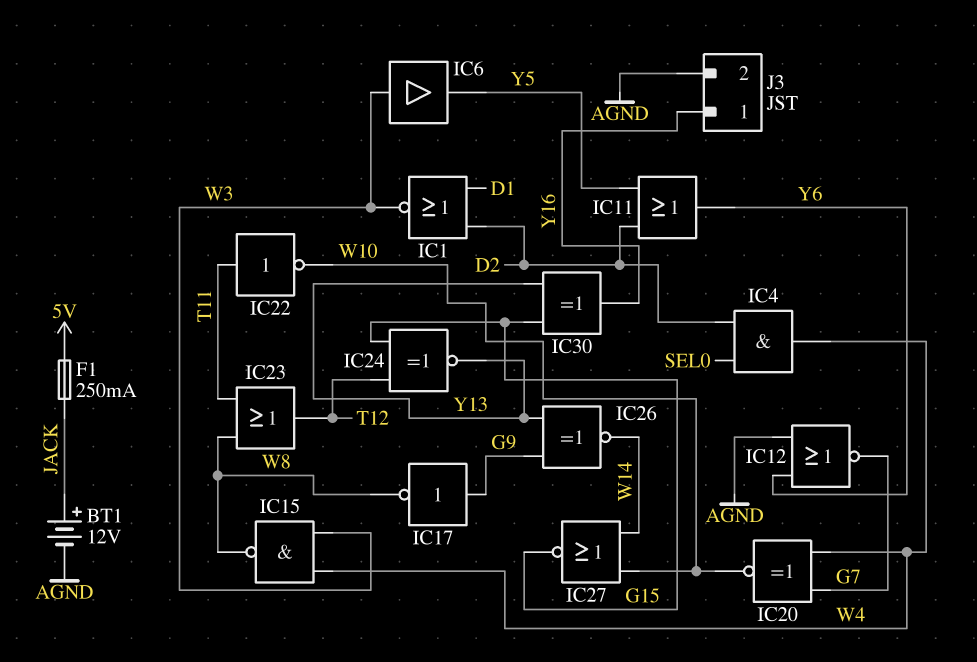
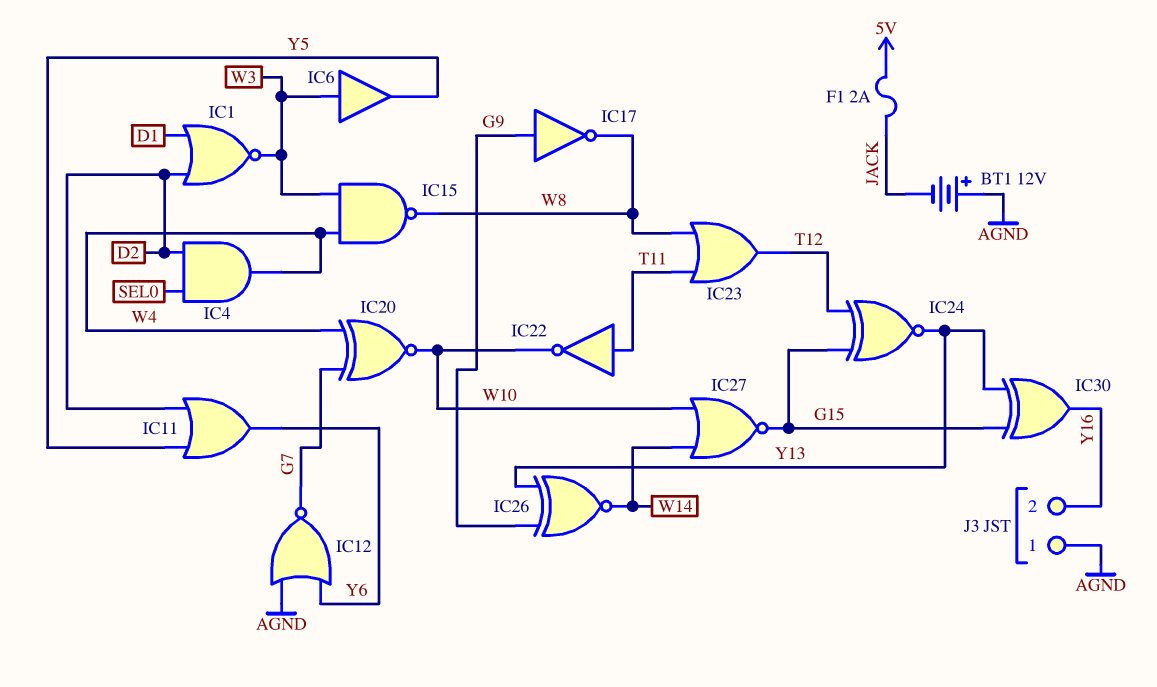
BT1: 12V (plus JACK, minus AGND) -> 12V (plus AGND, minus JACK)
F1: 250mA (5V, JACK) -> 2A (5V, JACK)
J3 pin 1: Y16 -> AGND
J3 pin 2: AGND -> Y16

